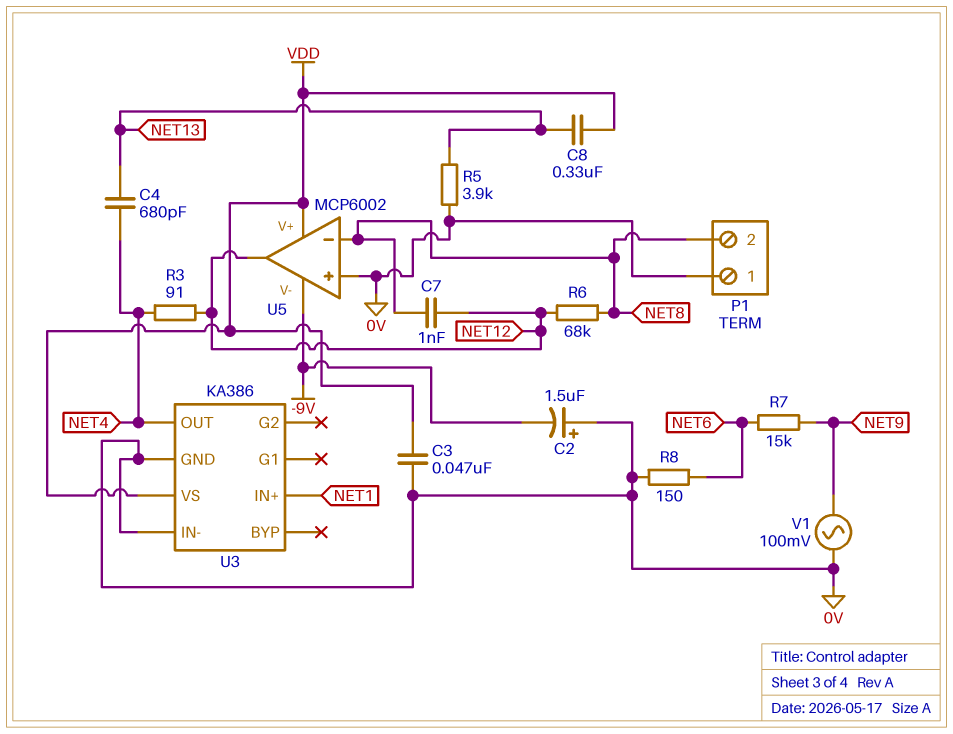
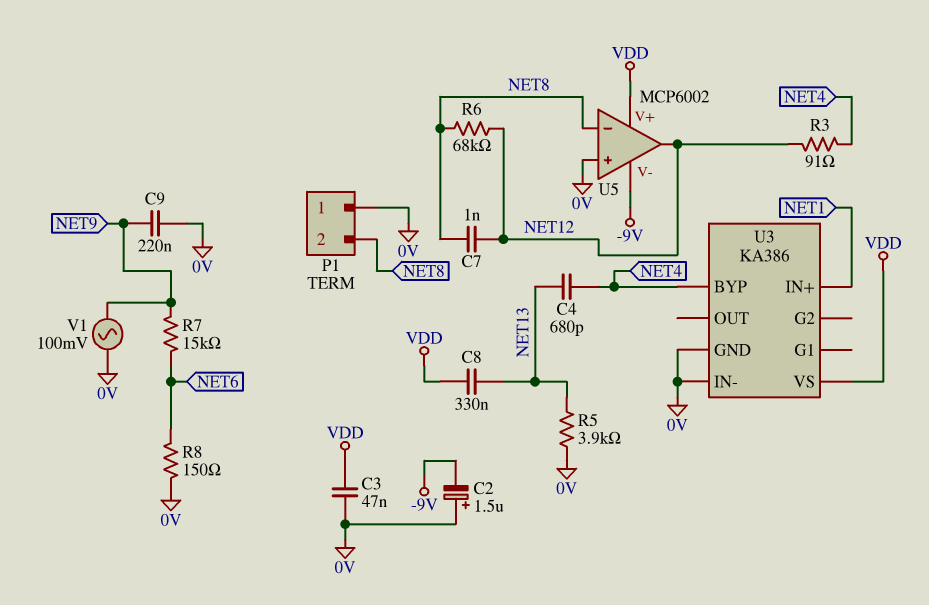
C9: none -> 220nF (0V, NET9)
U3 pin BYP: none -> NET4
U3 pin OUT: NET4 -> none

